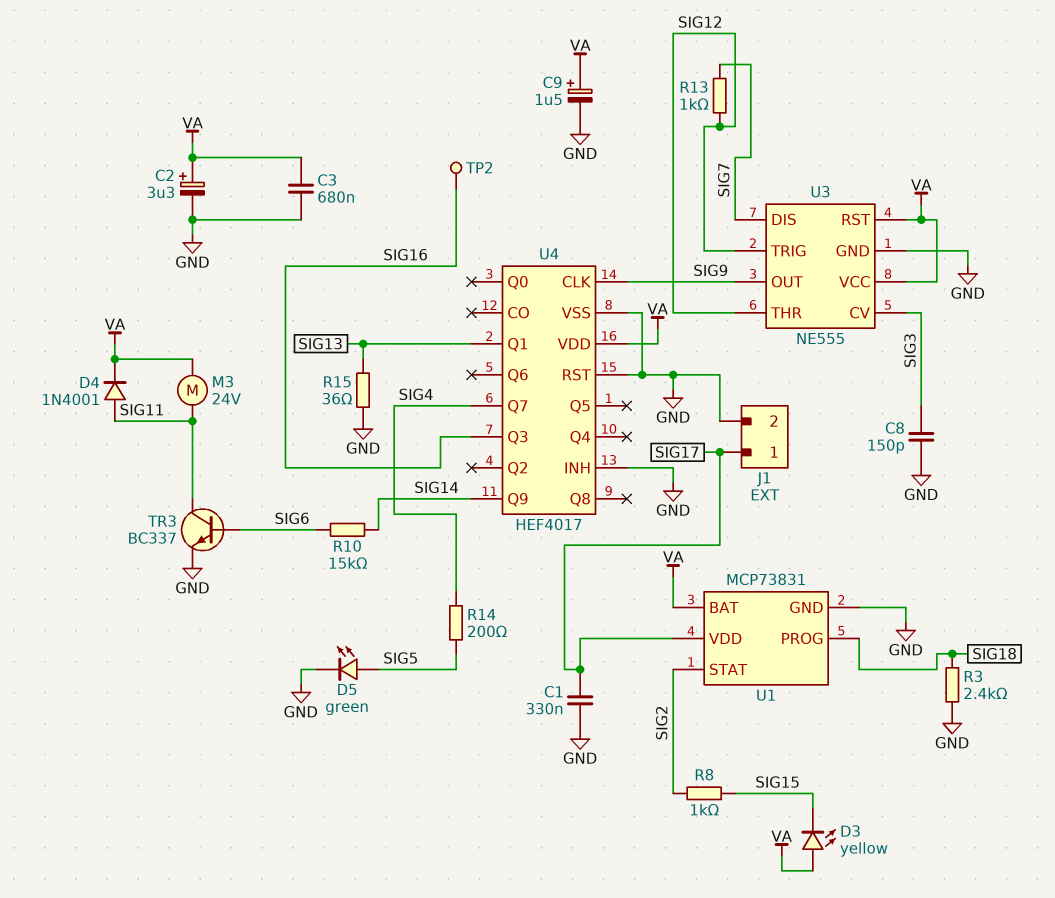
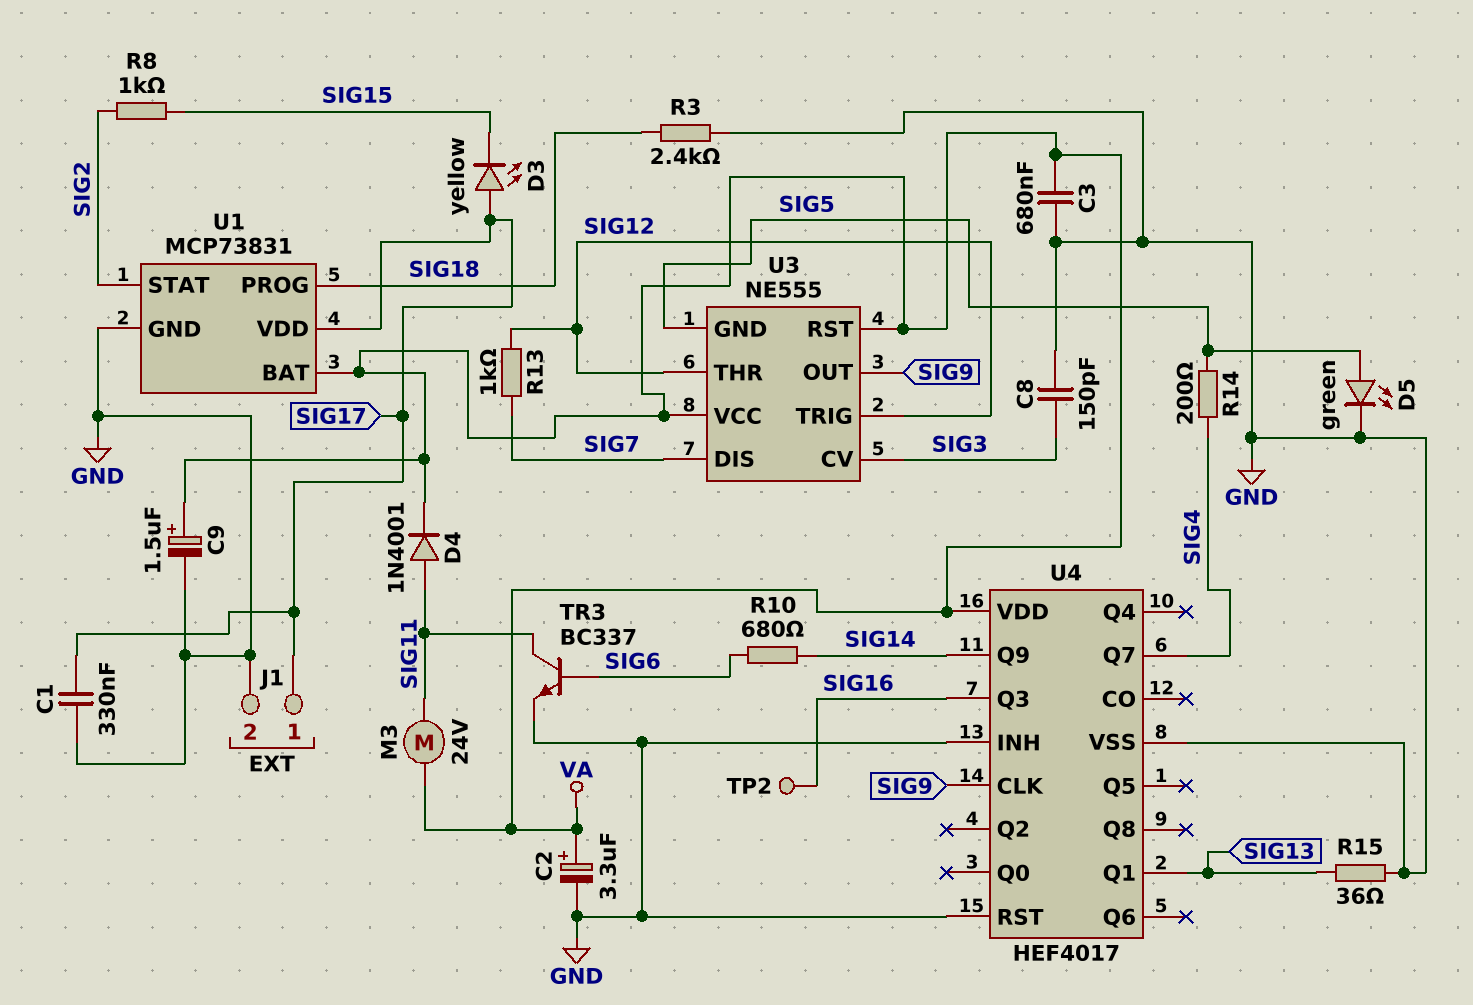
D3: LED yellow (A VA, K SIG15) -> LED yellow (A SIG17, K SIG15)
R10: 15k (SIG6, SIG14) -> 680 (SIG6, SIG14)
U3 pin GND: GND -> SIG5

